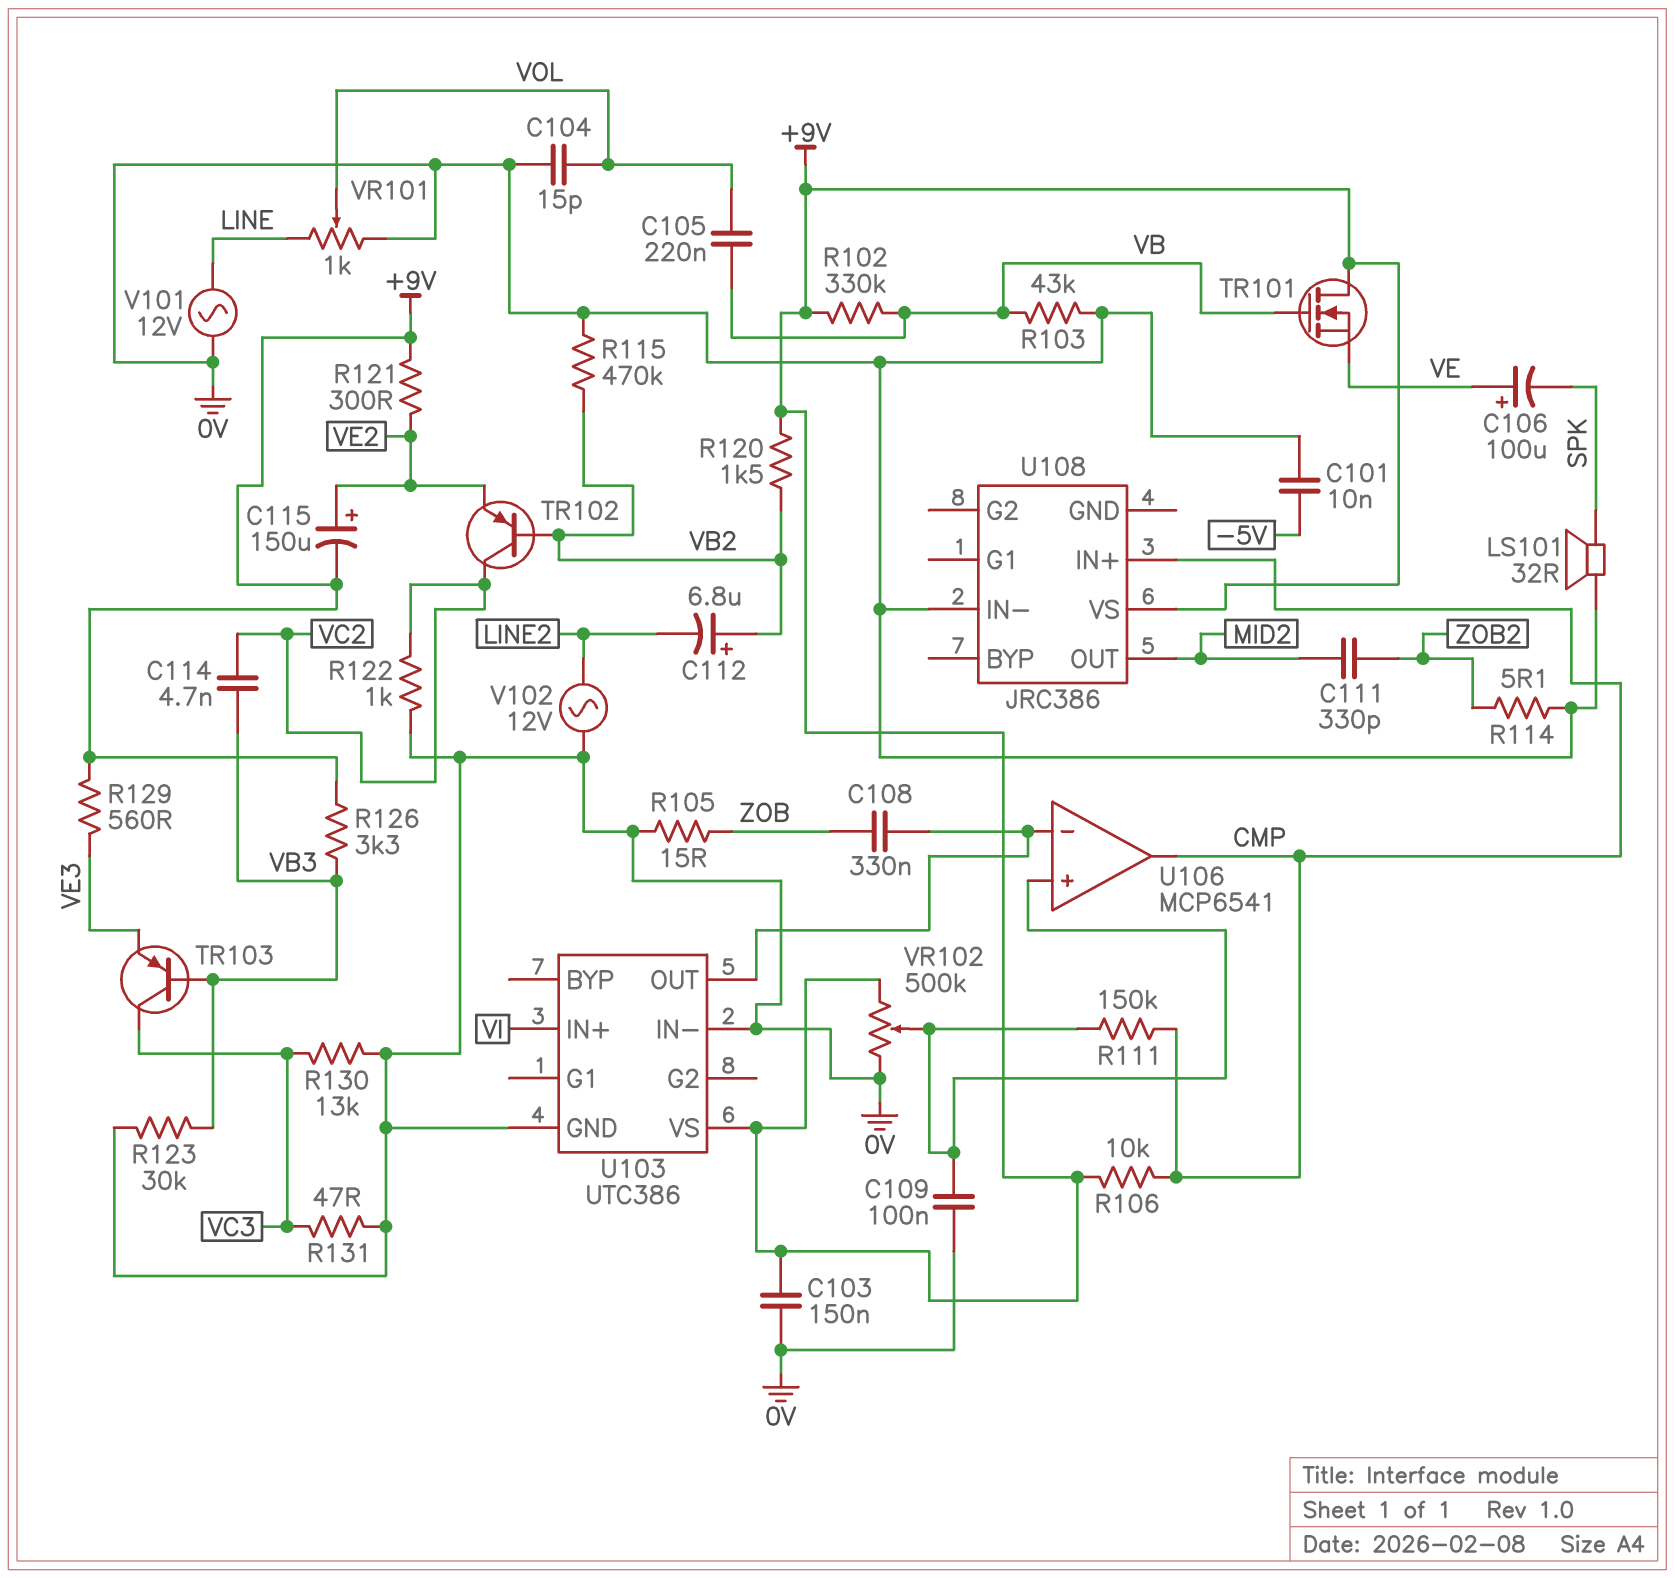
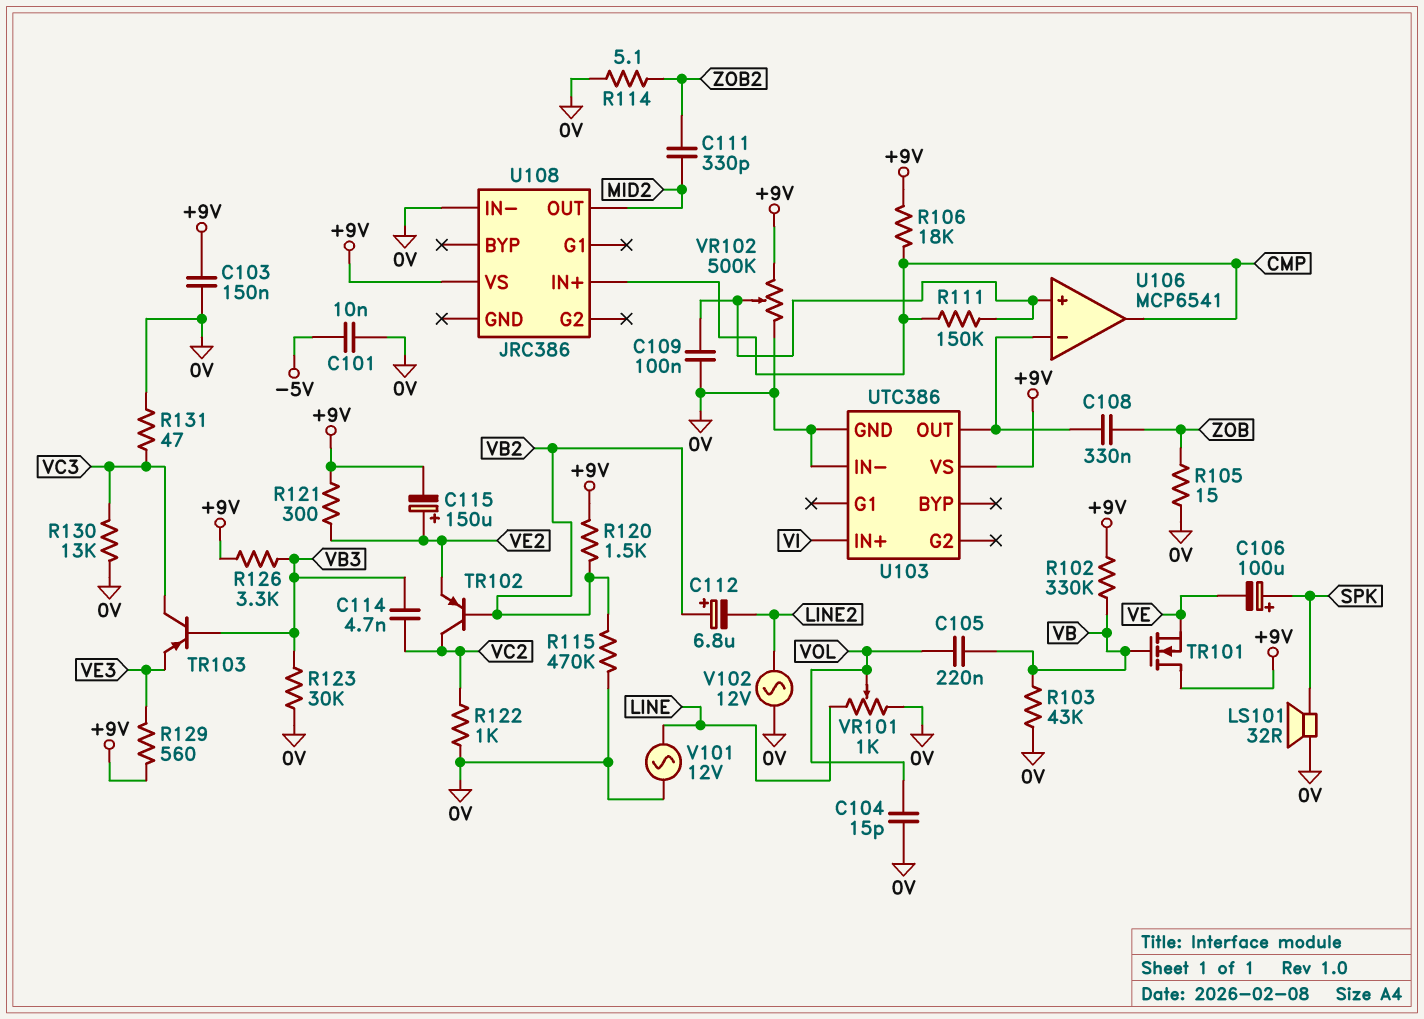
C106: 100uF (plus VE, minus SPK) -> 100uF (plus SPK, minus VE)
R106: 10k (+9V, CMP) -> 18k (+9V, CMP)

